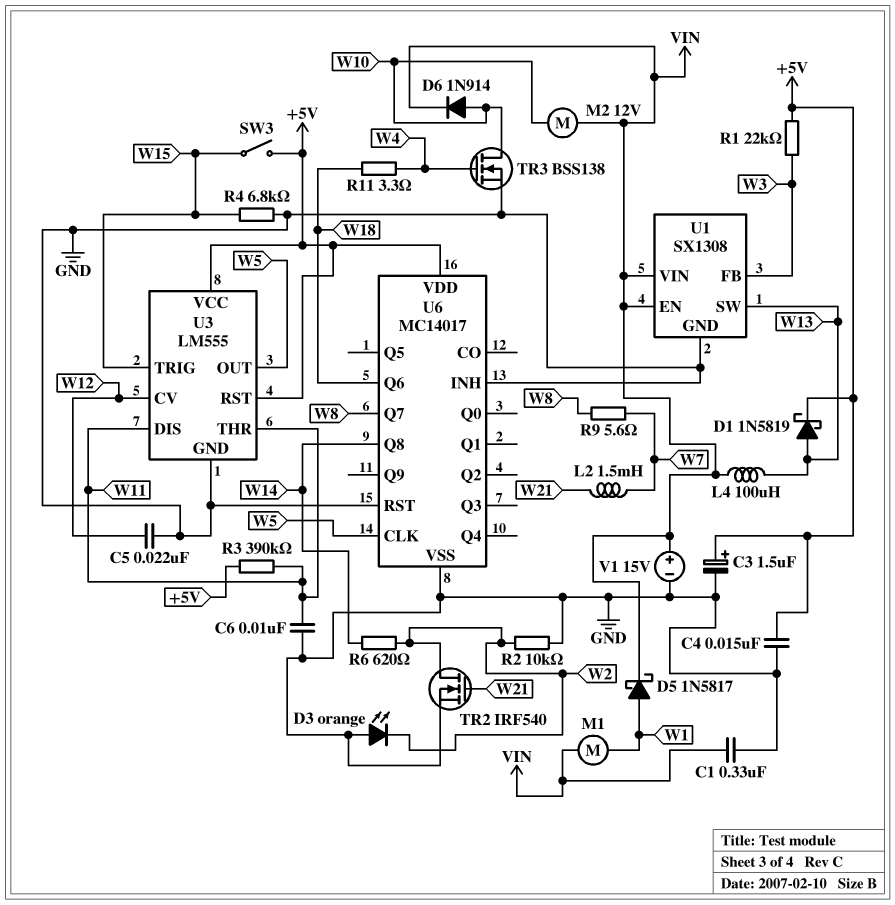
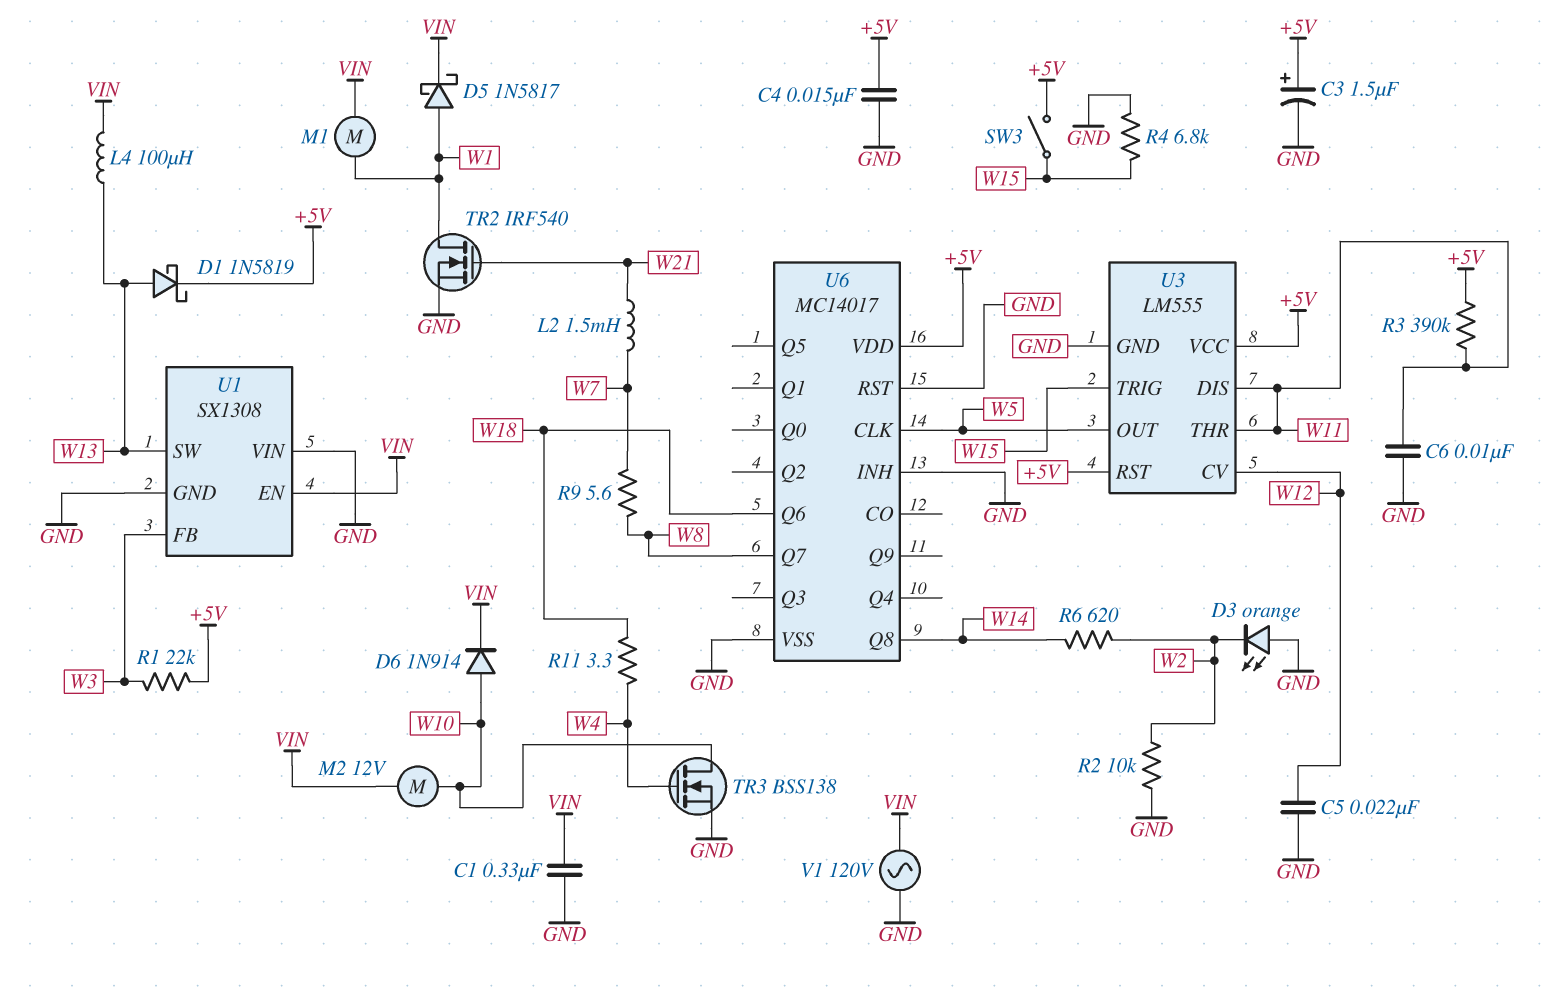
TR2: NMOS IRF540 (G W21, D W2, S GND) -> NMOS IRF540 (G W21, D W1, S GND)
U1 pin VIN: VIN -> GND
V1: 15V (plus VIN, minus GND) -> AC 120V (GND, VIN)

